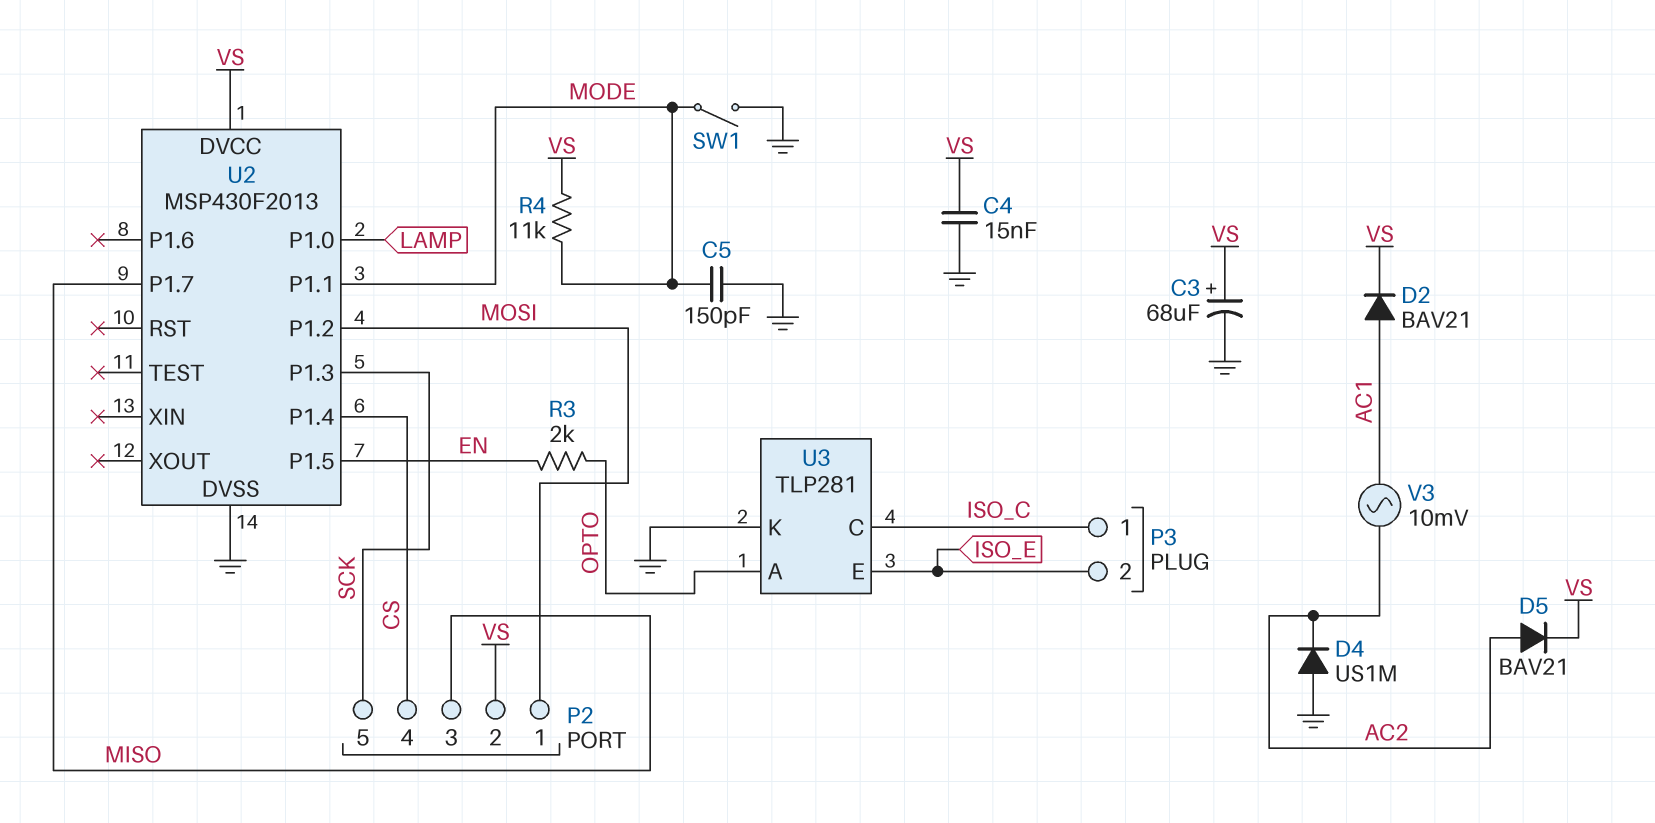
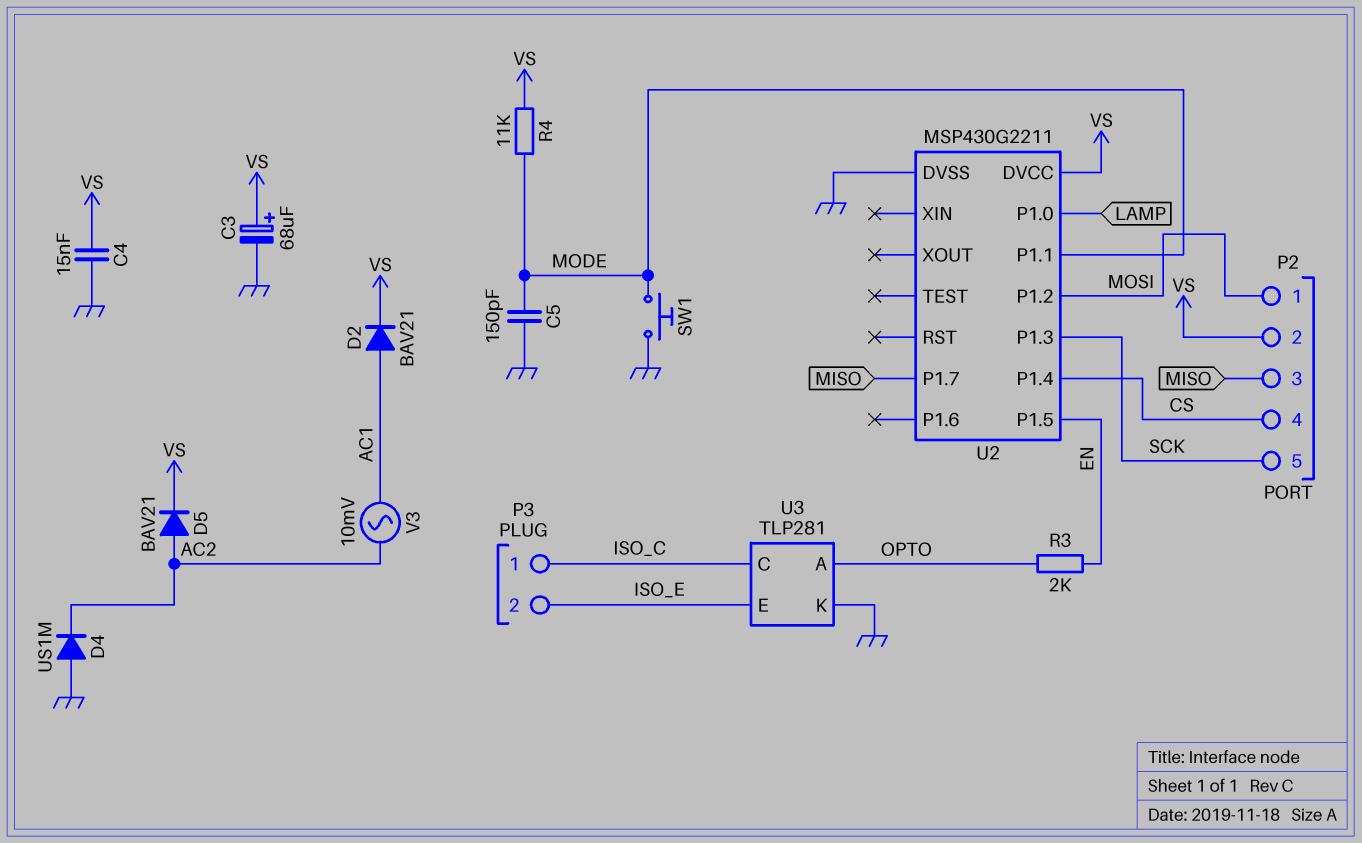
SW1: switch (GND, MODE) -> button (GND, MODE)
U2: MSP430F2013 -> MSP430G2211

